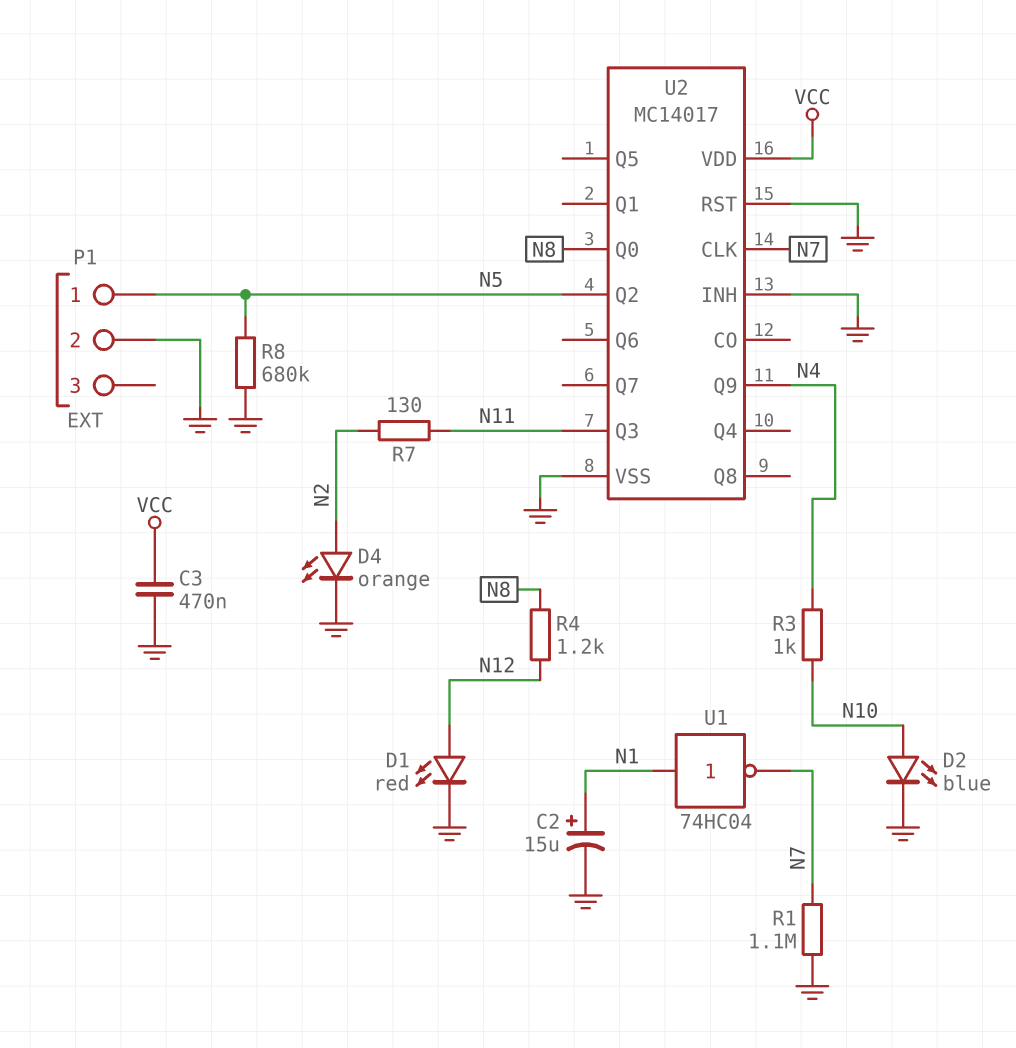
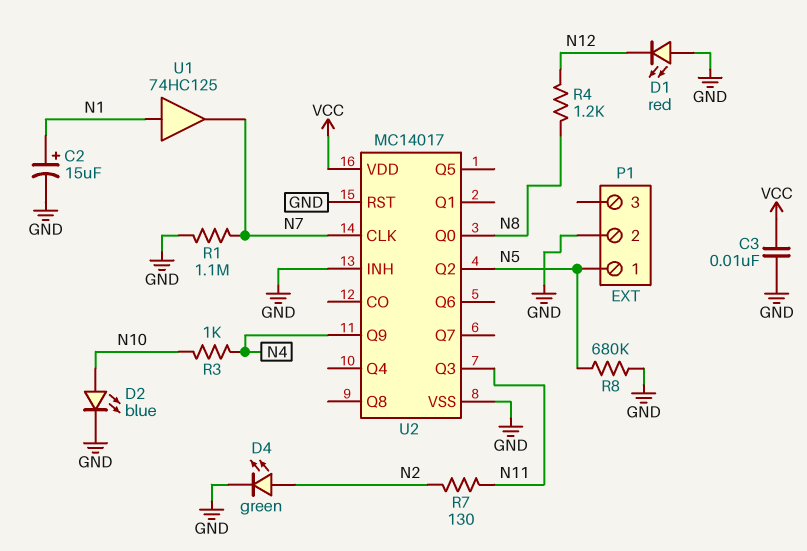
C3: 470nF (GND, VCC) -> 10nF (GND, VCC)
D1: LED red (A N12, K GND) -> LED red (A GND, K N12)
D4: LED orange (A N2, K GND) -> LED green (A N2, K GND)
U1: NOT 74HC04 (in N1, out N7) -> buffer 74HC125 (in N1, out N7)

